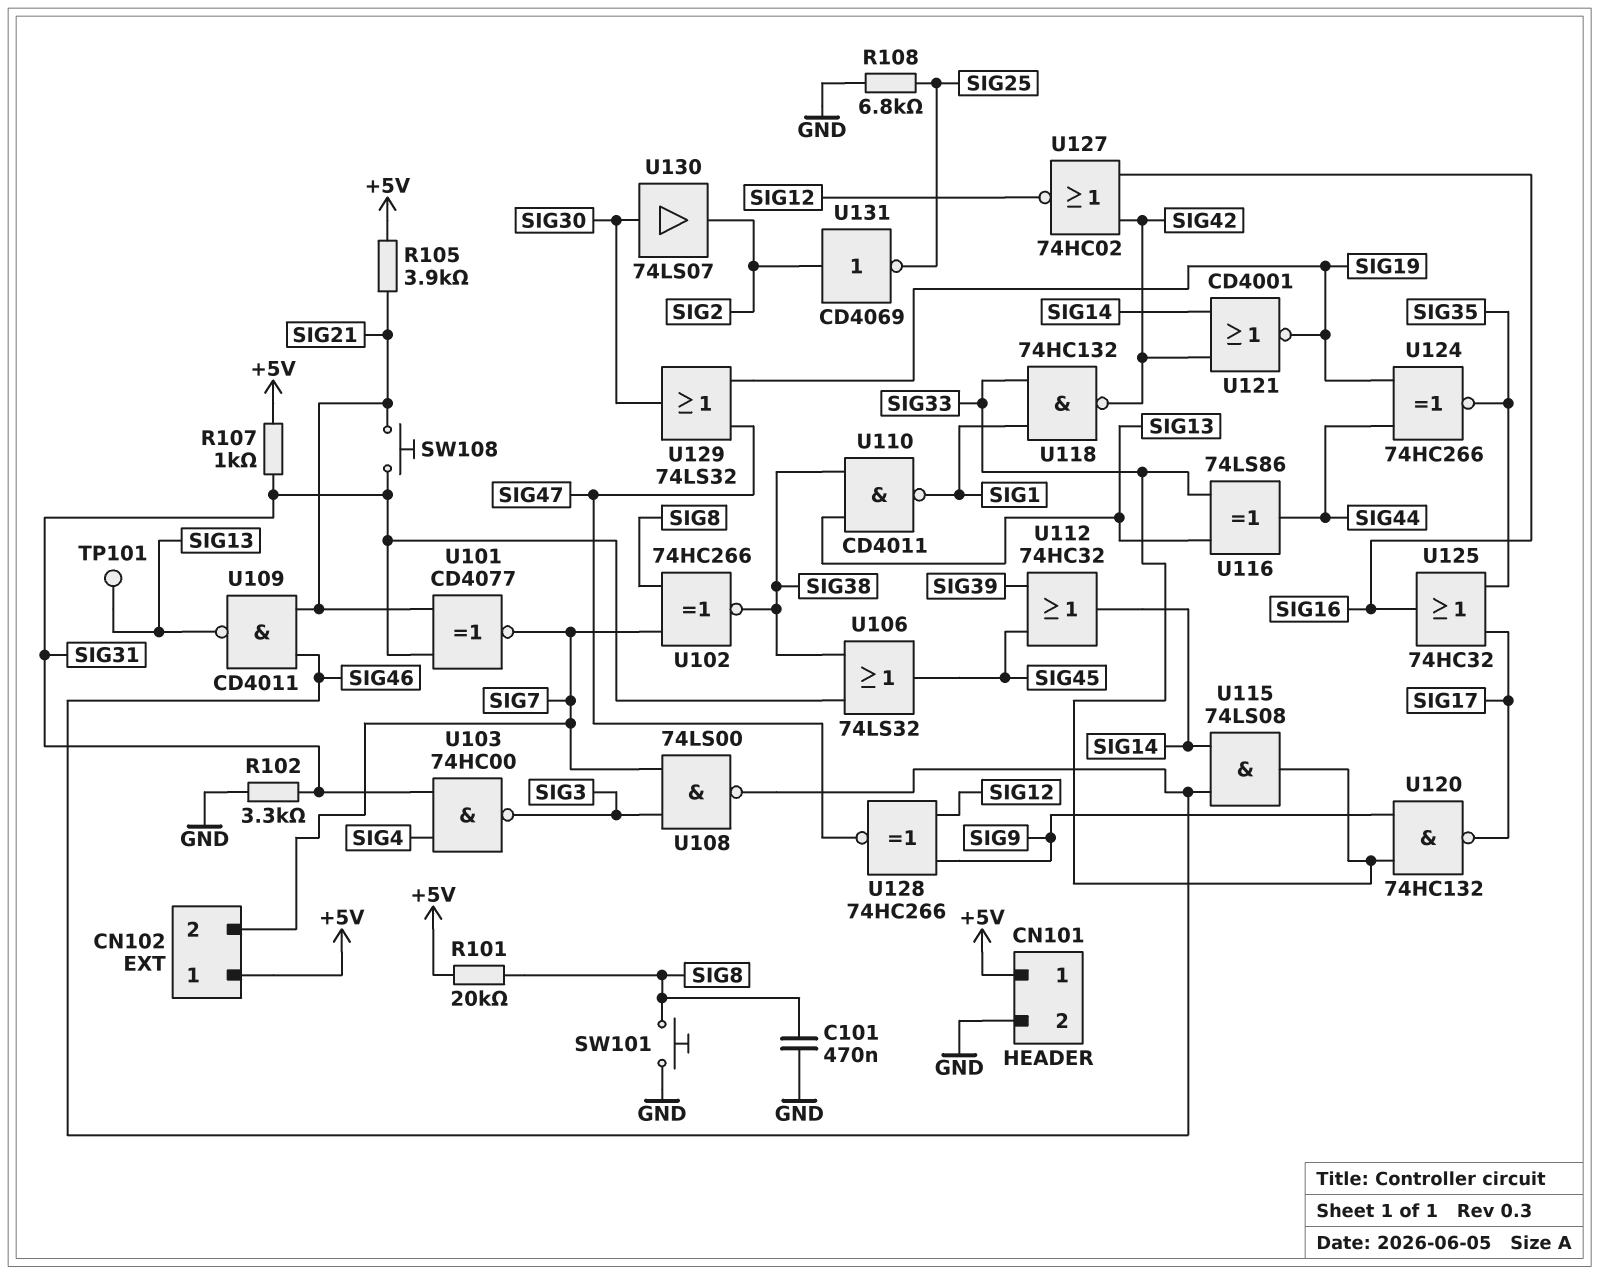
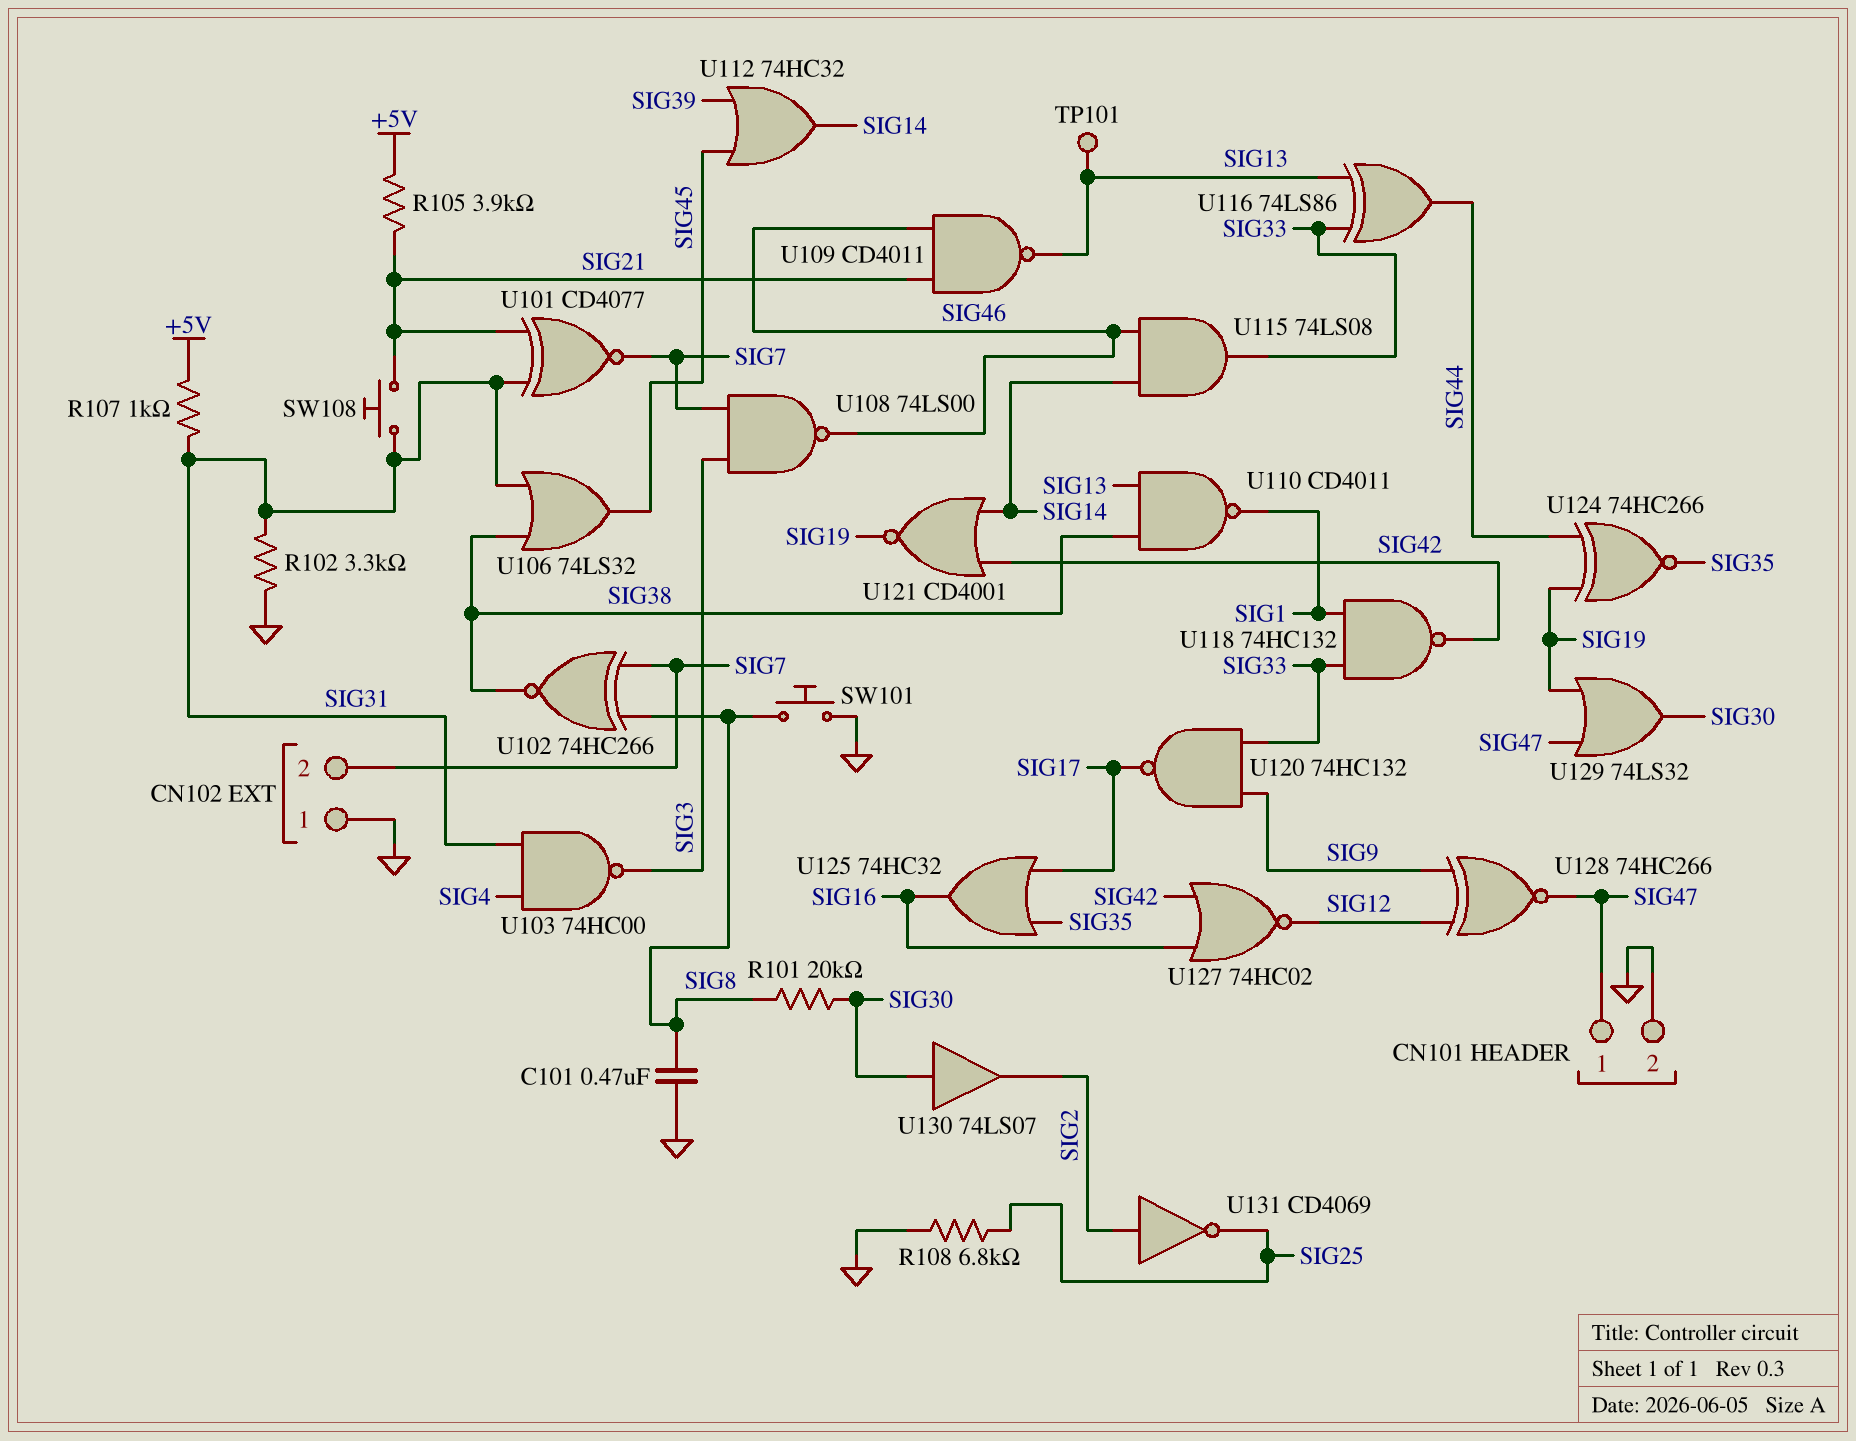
CN101 pin 1: +5V -> SIG47
CN102 pin 1: +5V -> GND
R101: 20k (+5V, SIG8) -> 20k (SIG8, SIG30)

